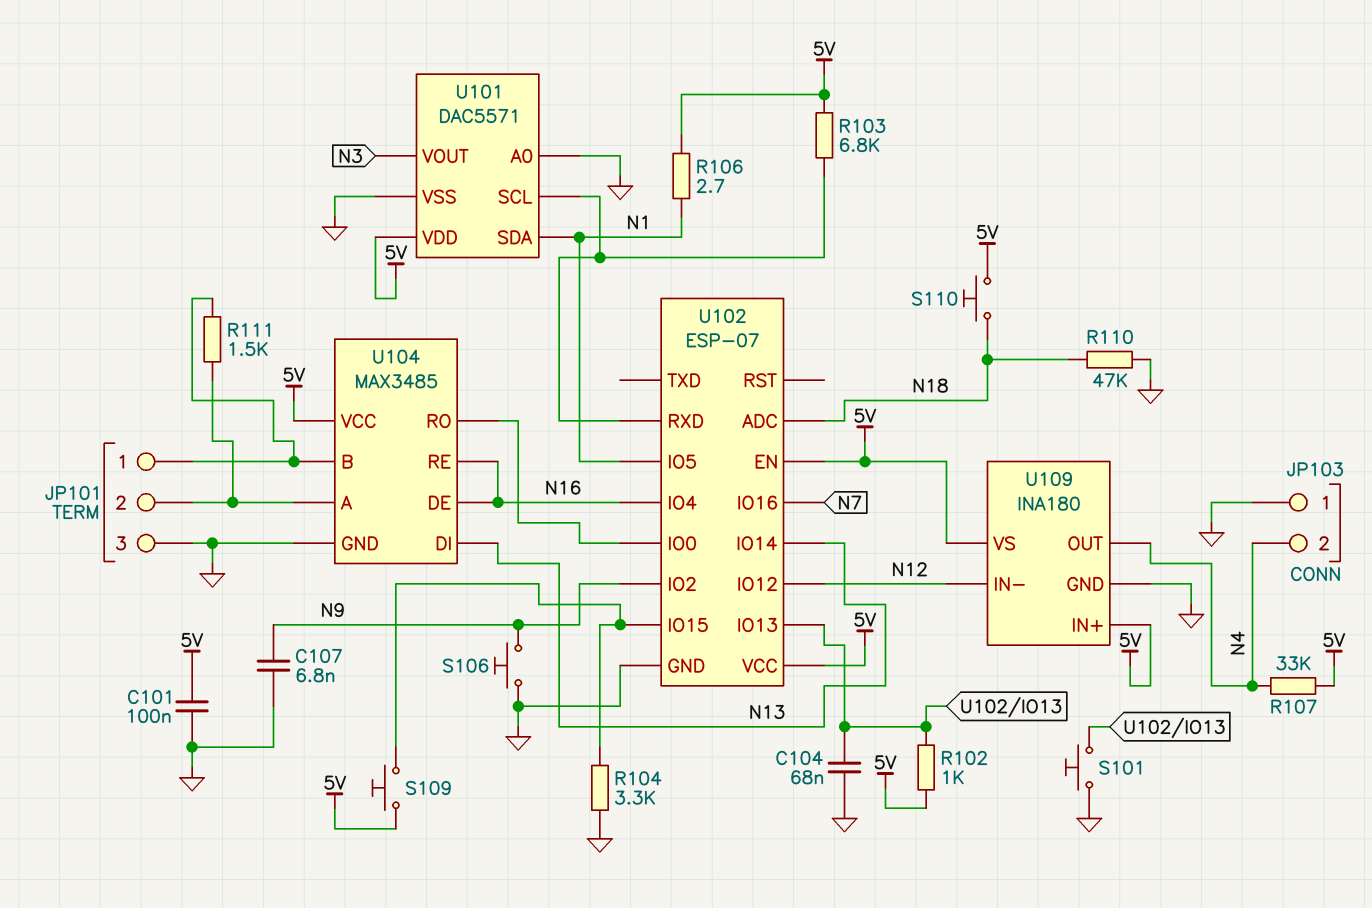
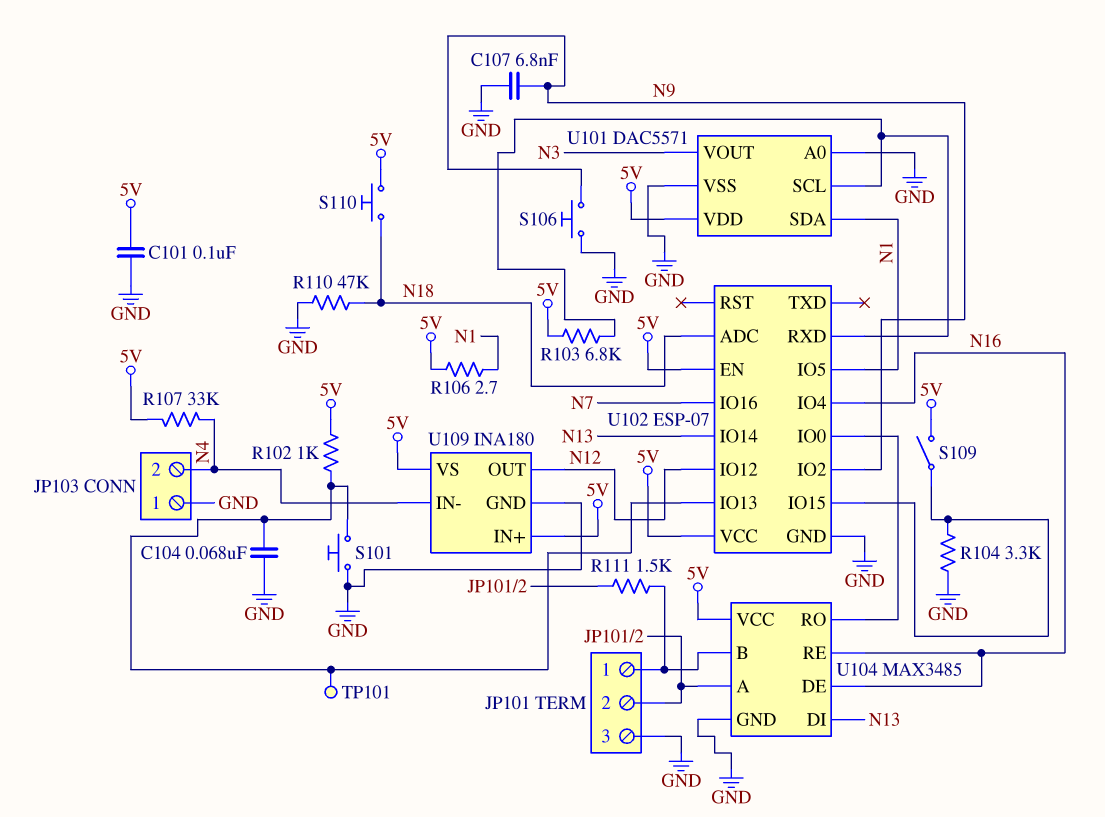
S109: button (5V, U102/IO15) -> switch (5V, U102/IO15)
TP101: none -> test point (U102/IO13)
U109 pin IN-: N12 -> N4
U109 pin OUT: N4 -> N12

